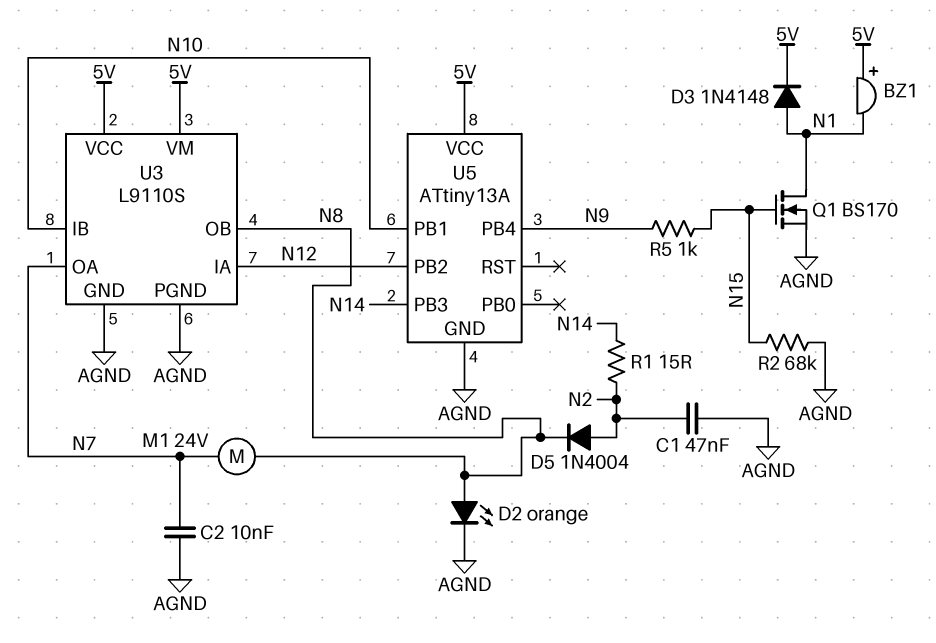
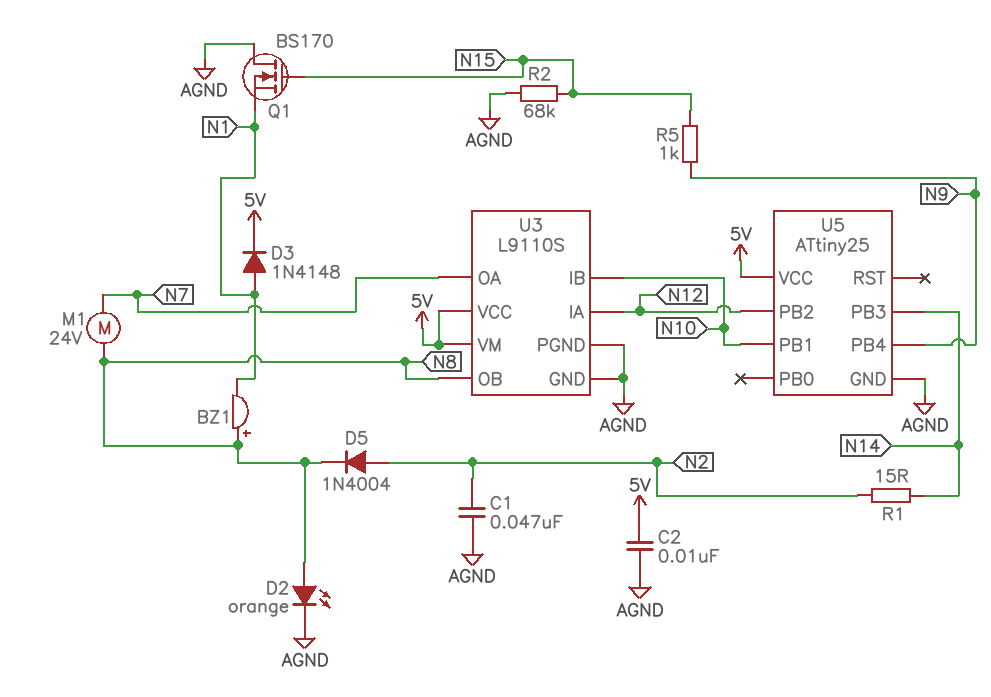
BZ1: buzzer (plus 5V, minus N1) -> buzzer (plus N8, minus N1)
C2: 10nF (AGND, N7) -> 10nF (5V, AGND)
Q1: NMOS BS170 (G N15, D N1, S AGND) -> NMOS BS170 (G N15, D AGND, S N1)
U5: ATtiny13A -> ATtiny25

